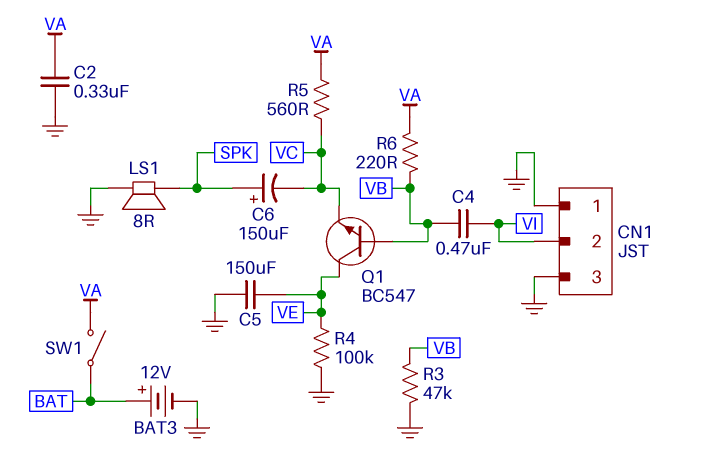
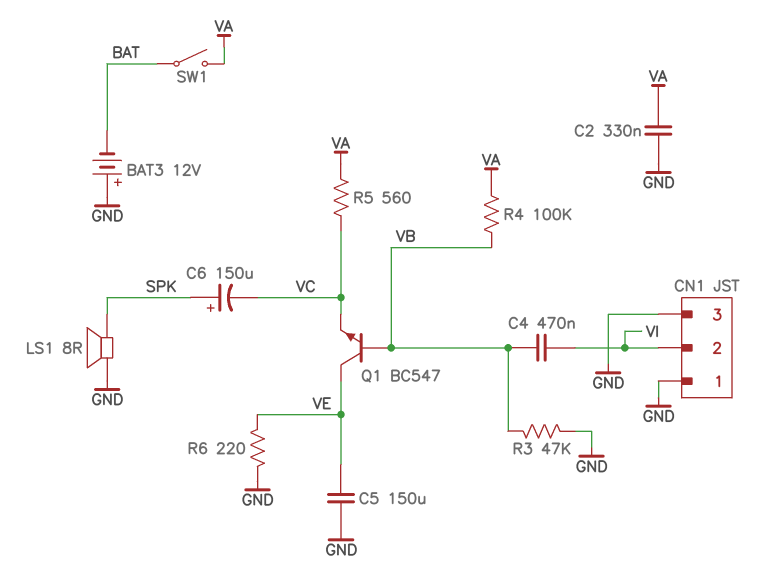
BAT3: 12V (plus BAT, minus GND) -> 12V (plus GND, minus BAT)
R4: 100k (GND, VE) -> 100k (VA, VB)
R6: 220 (VA, VB) -> 220 (GND, VE)

